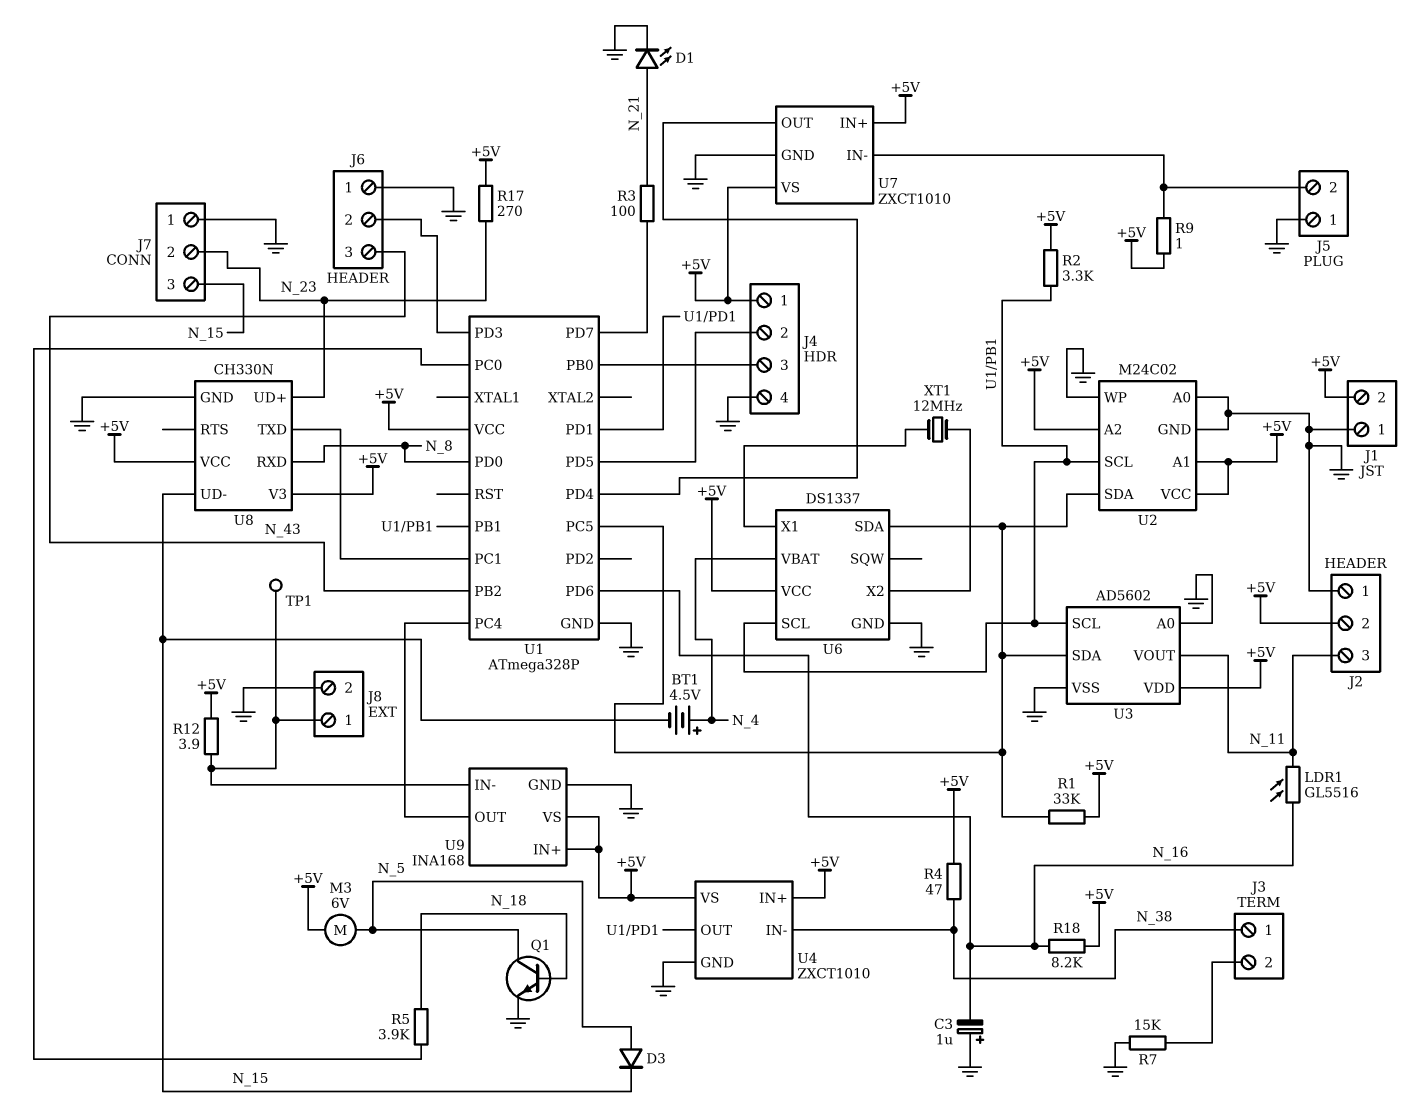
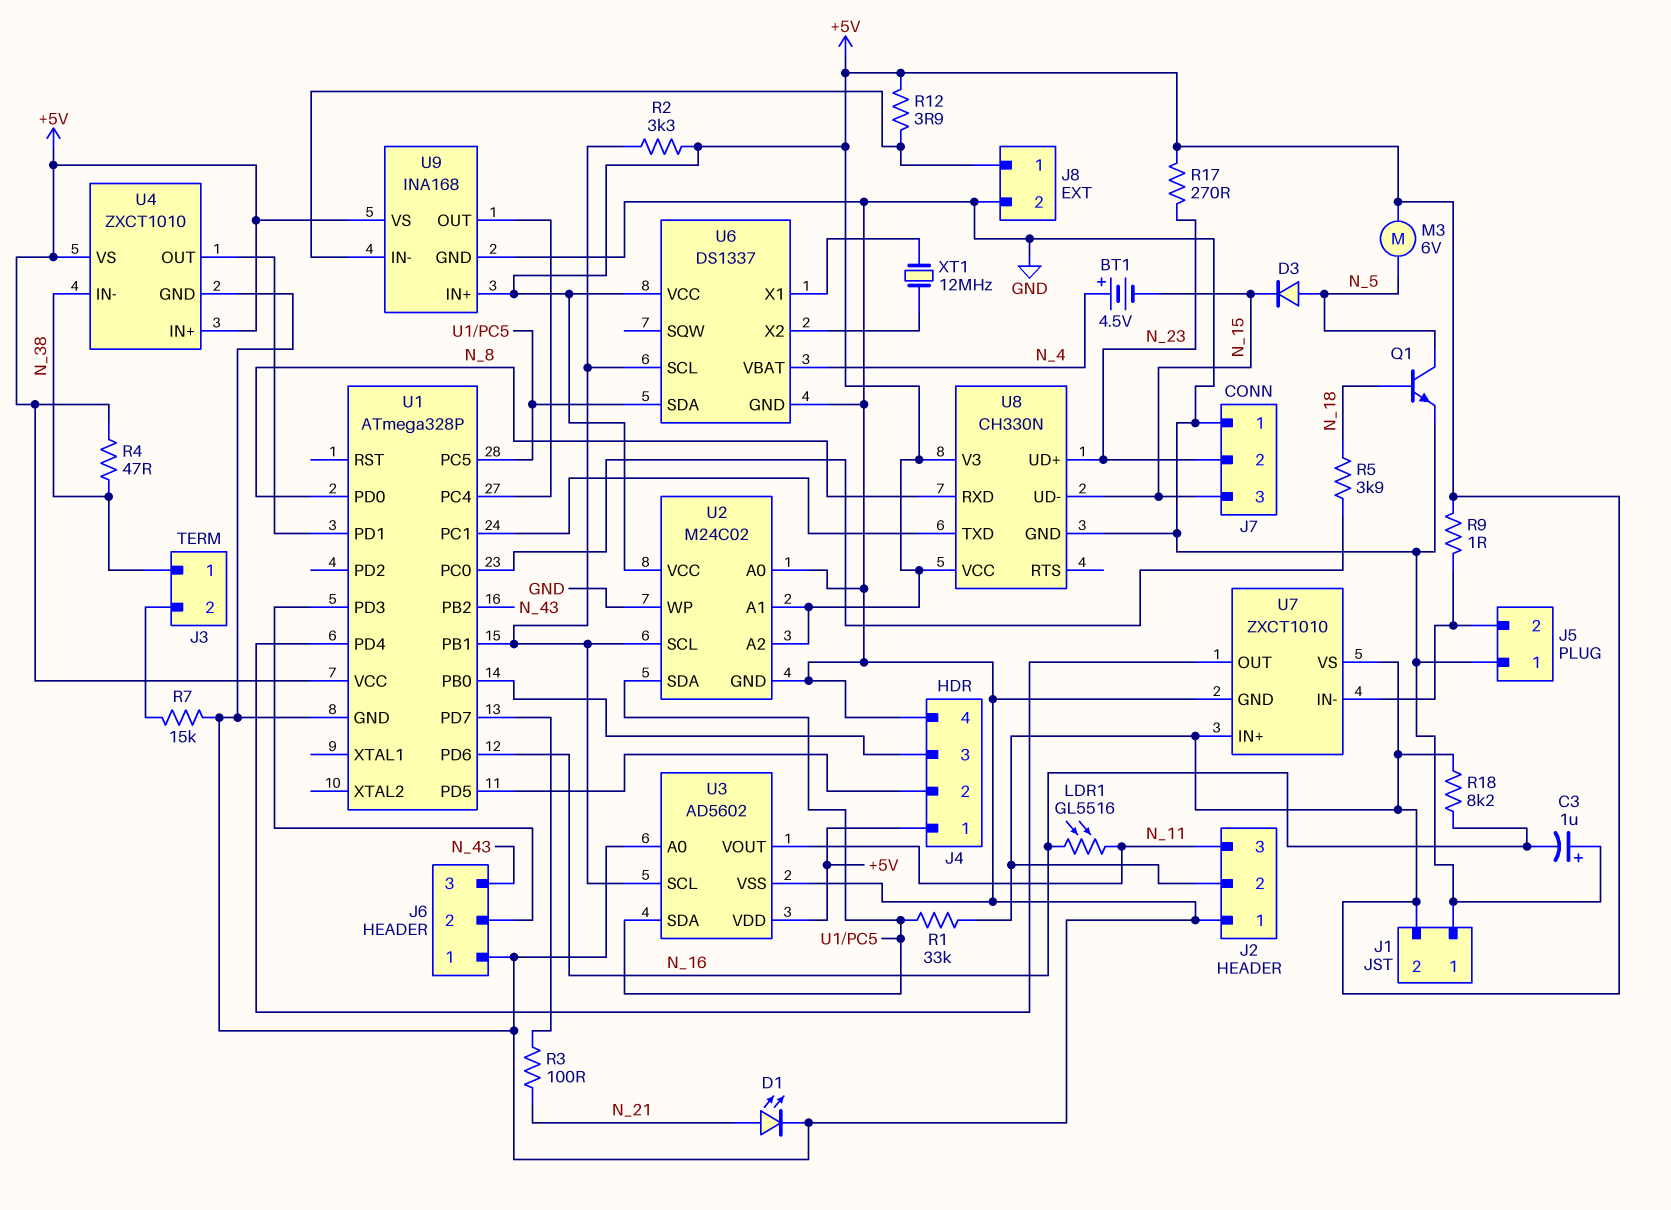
TP1: test point (J8/1) -> none

